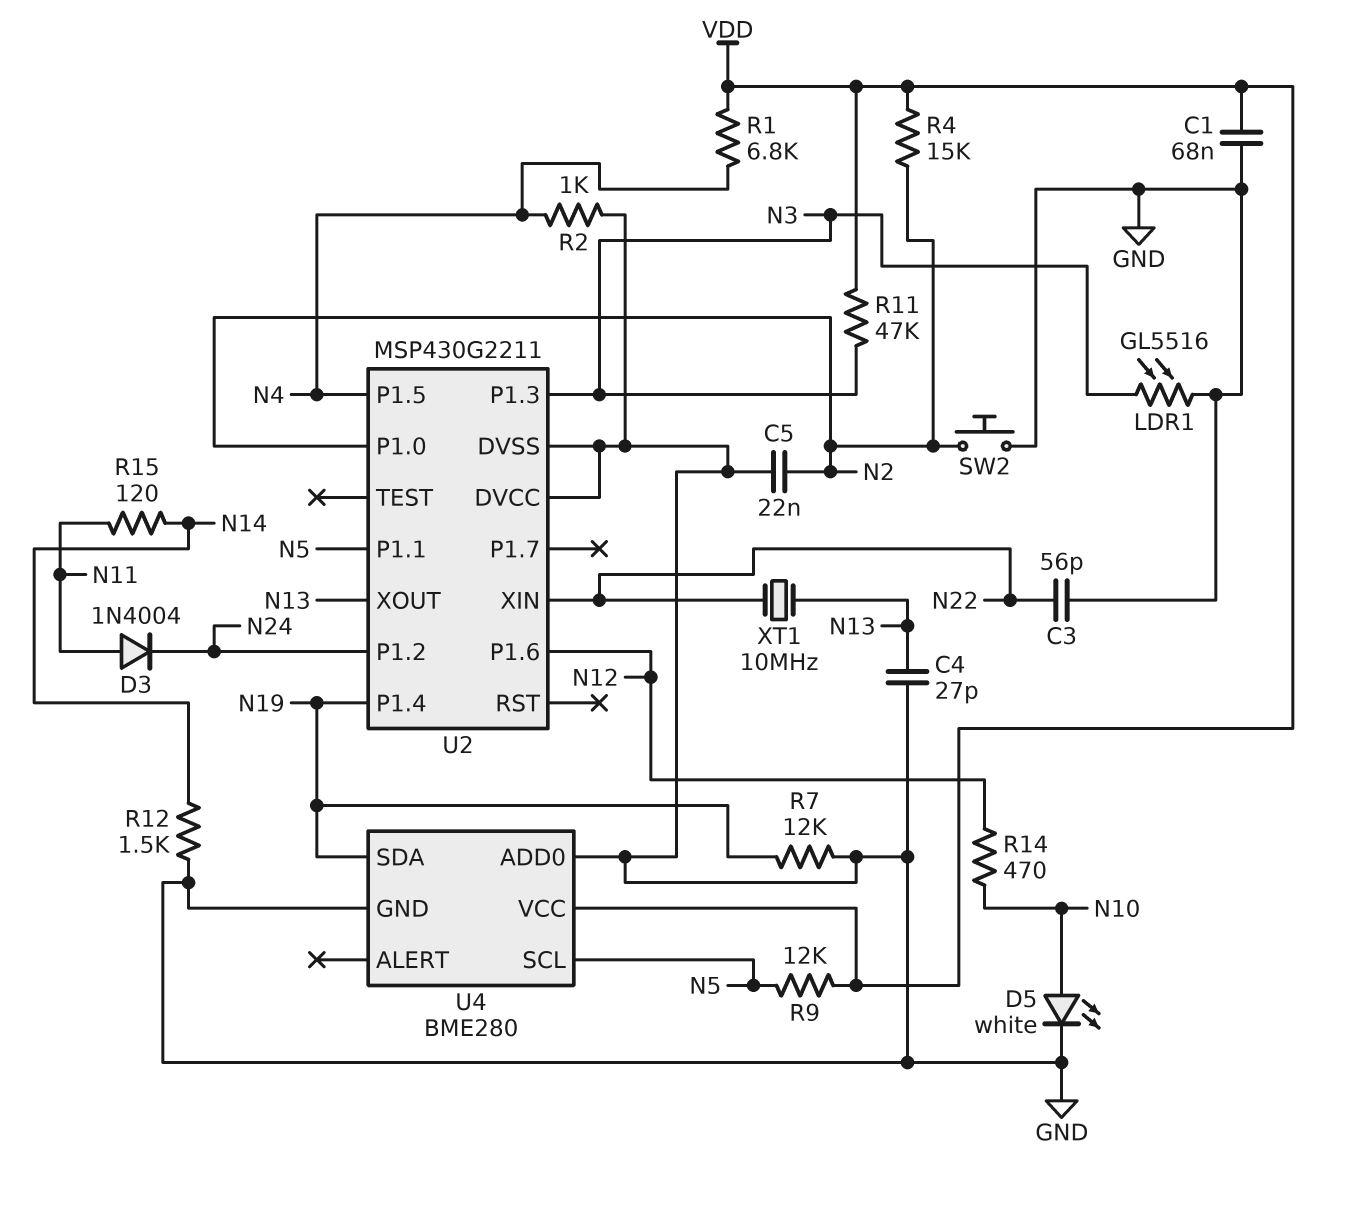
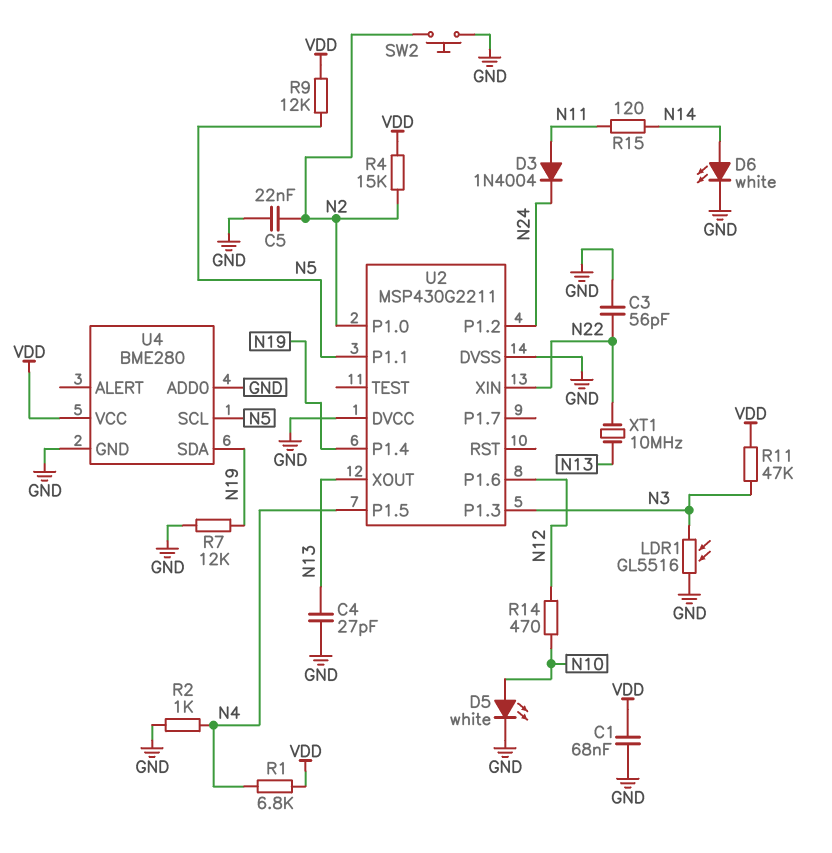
D6: none -> LED white (A N14, K GND)
R12: 1.5k (GND, N14) -> none

